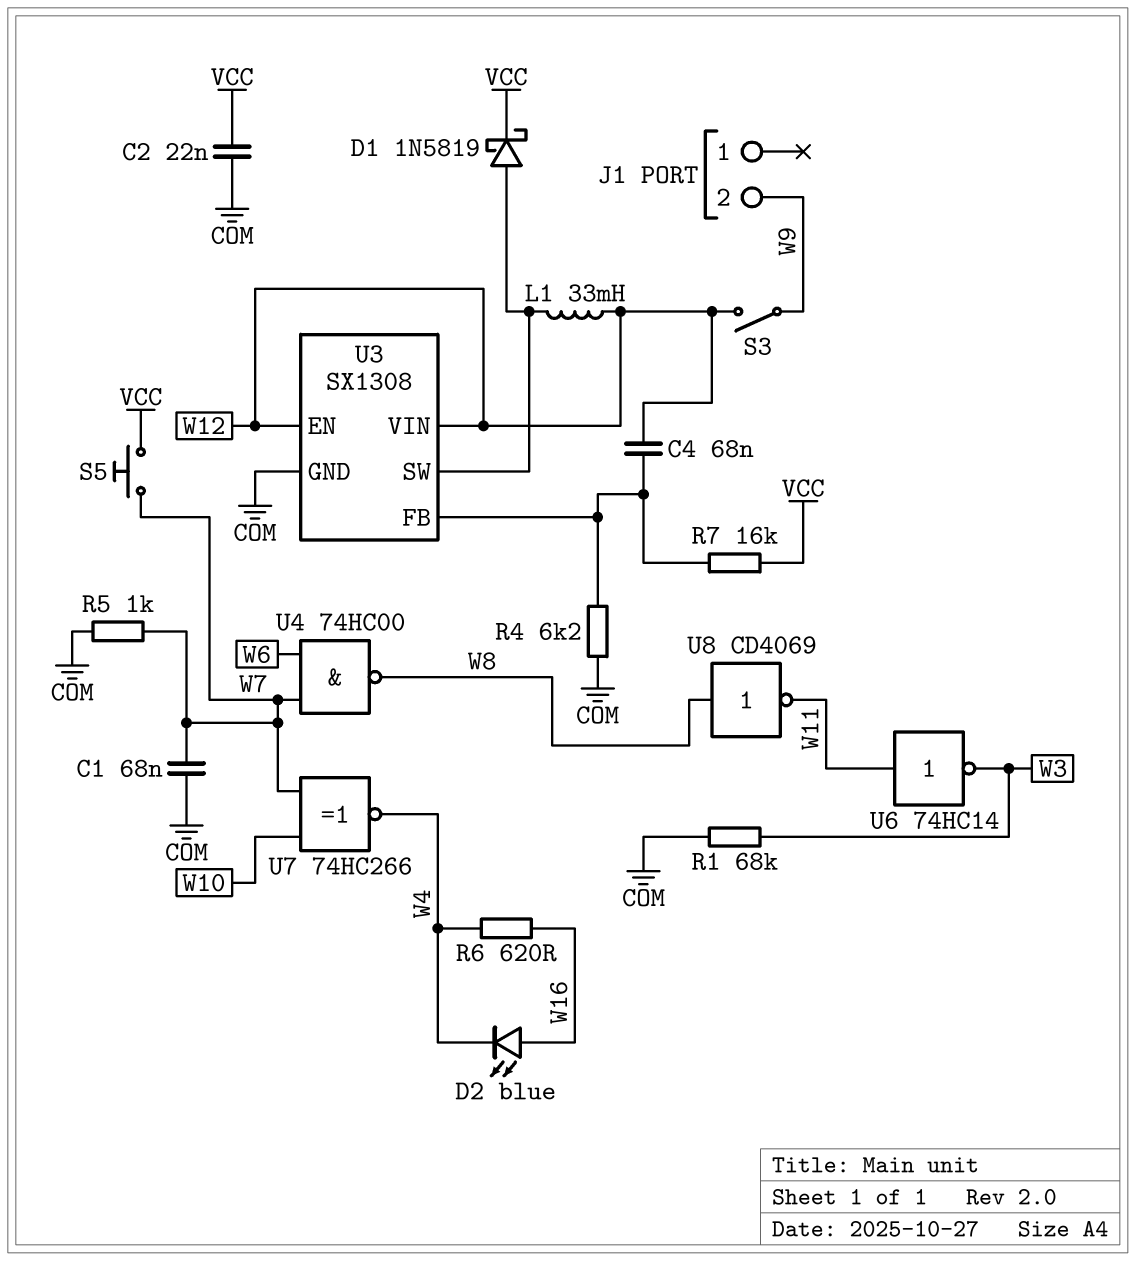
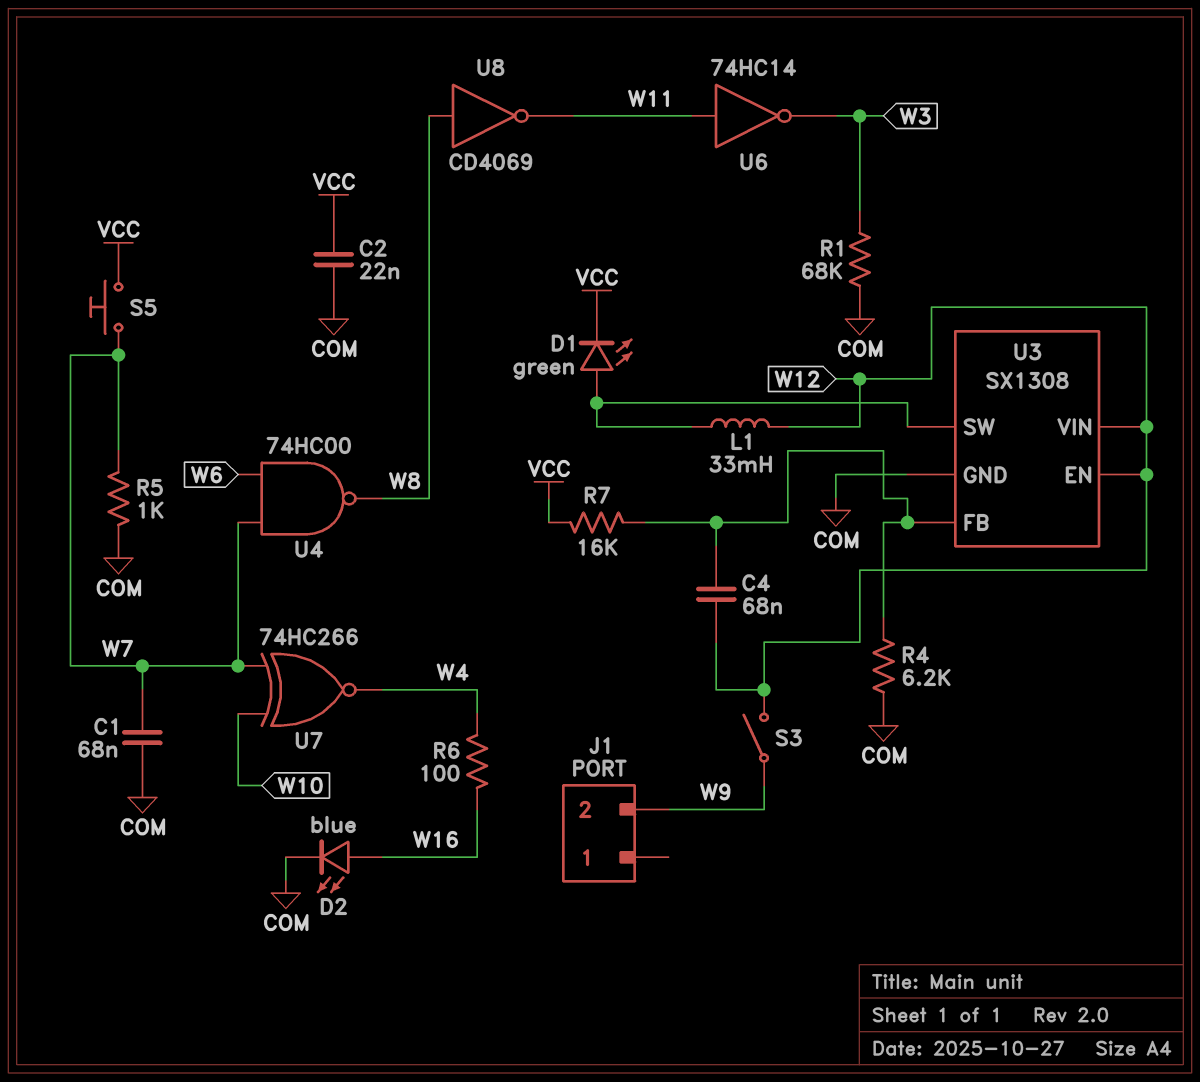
D1: schottky 1N5819 (A U3/SW, K VCC) -> LED green (A U3/SW, K VCC)
D2: LED blue (A W16, K W4) -> LED blue (A W16, K COM)
R6: 620 (W4, W16) -> 100 (W4, W16)

